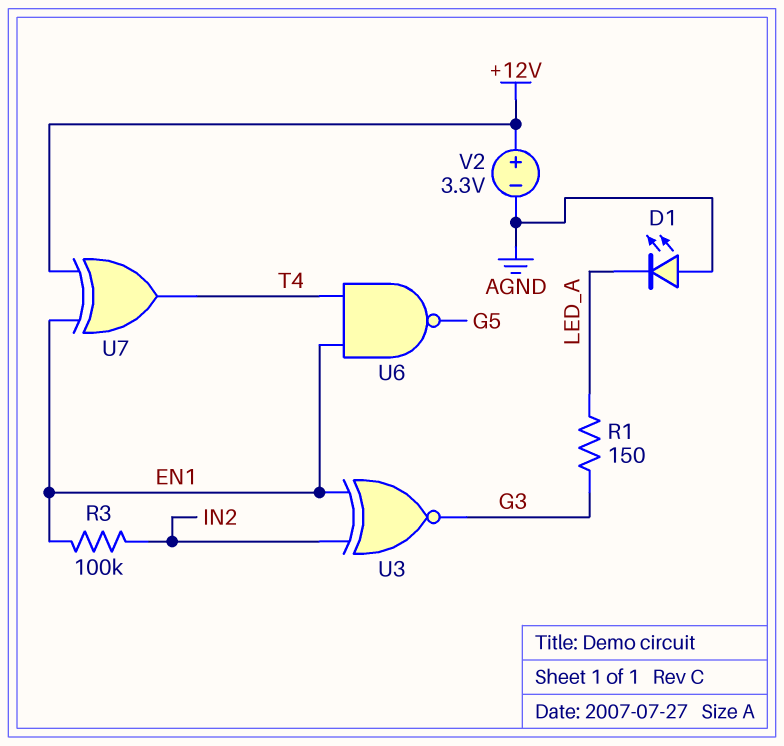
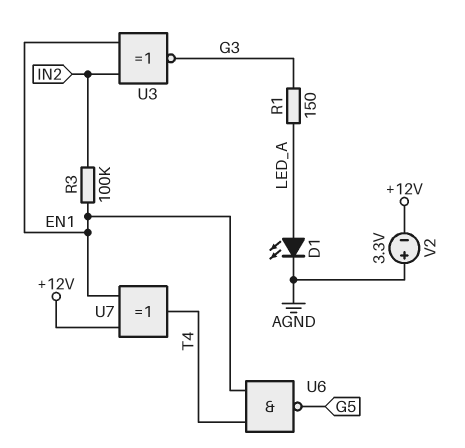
D1: LED (A AGND, K LED_A) -> LED (A LED_A, K AGND)
V2: 3.3V (plus +12V, minus AGND) -> 3.3V (plus AGND, minus +12V)

